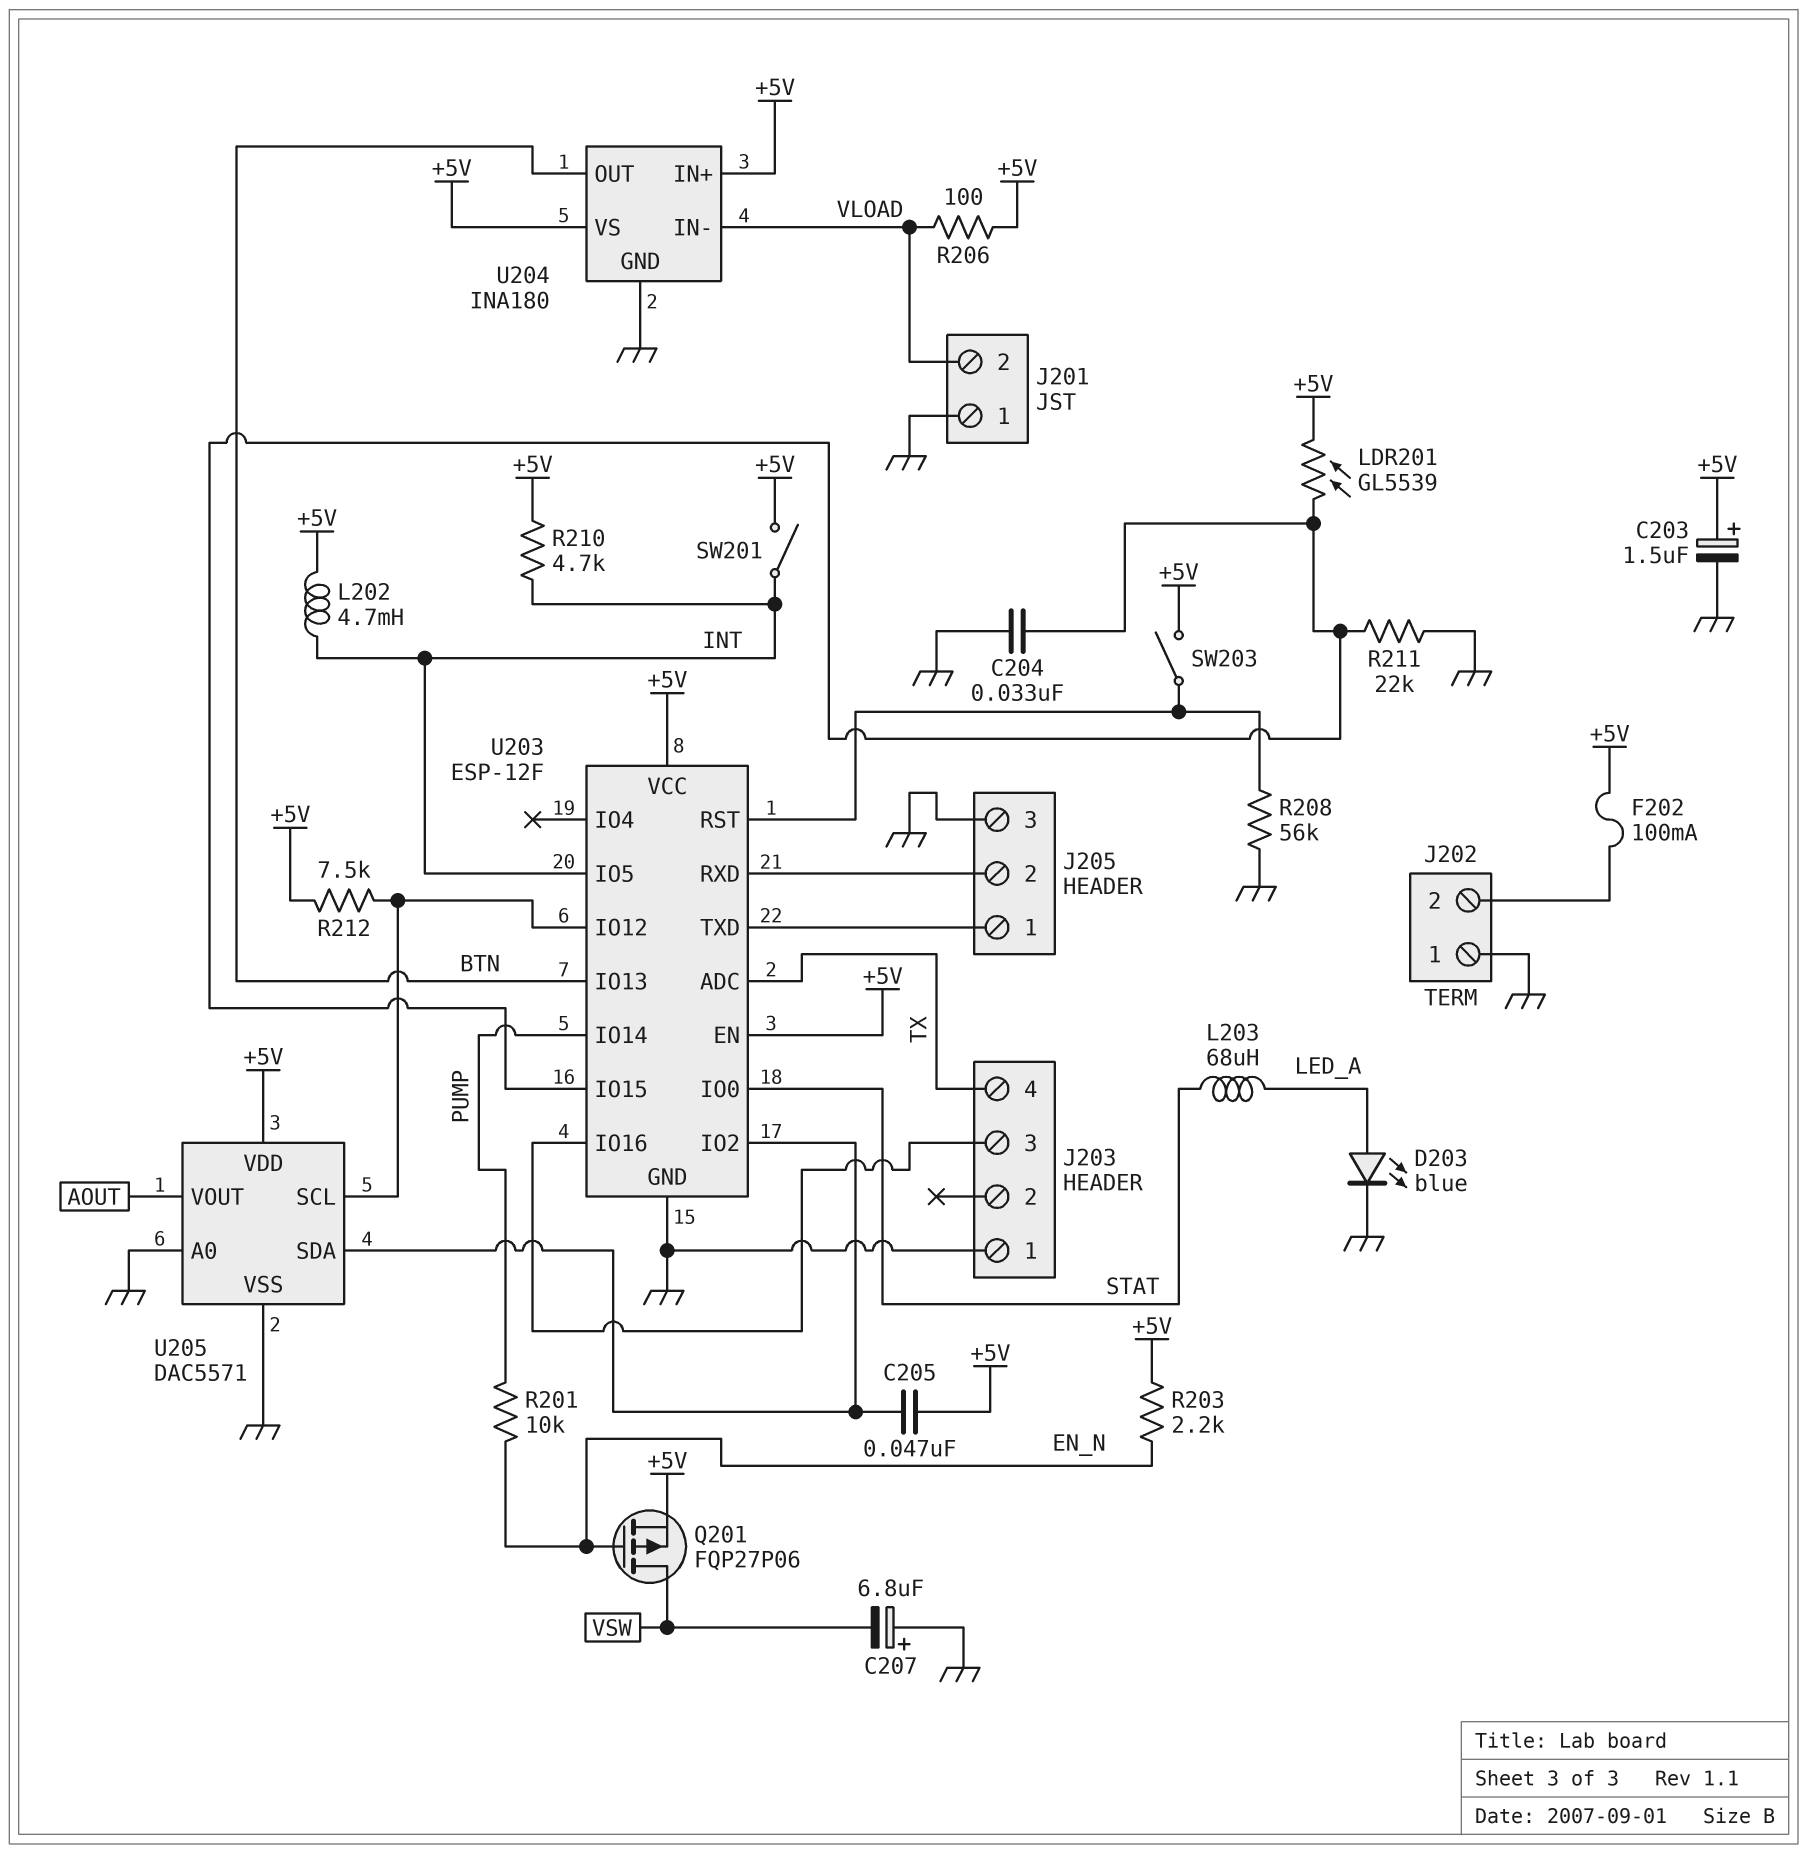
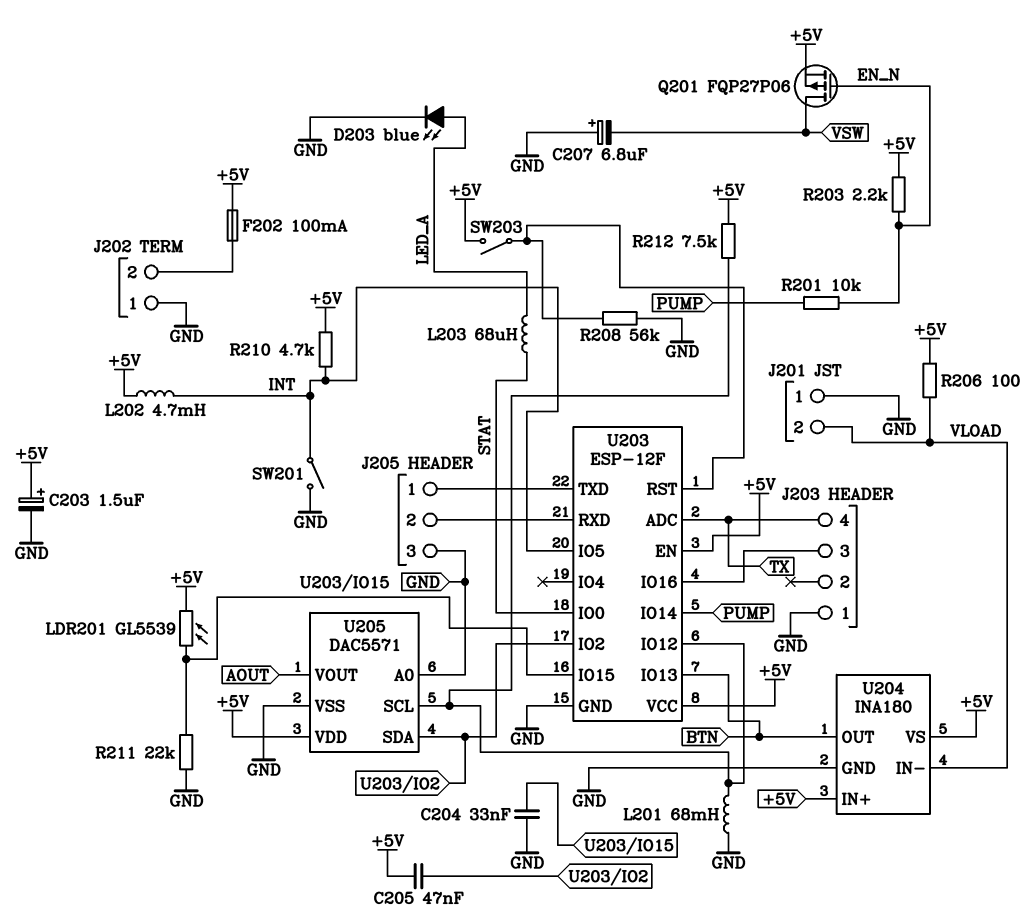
L201: none -> 68mH (GND, U203/IO12)
SW201: switch (+5V, INT) -> switch (GND, INT)

